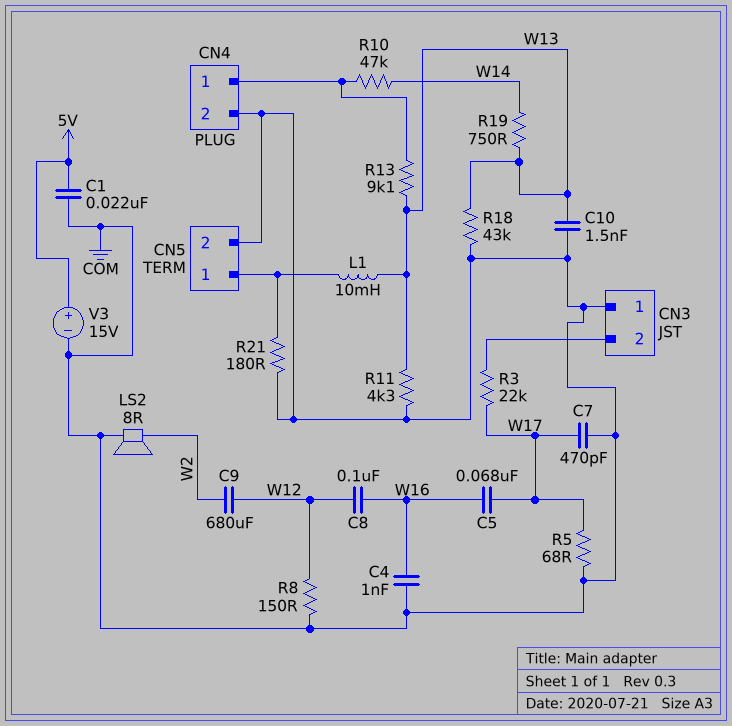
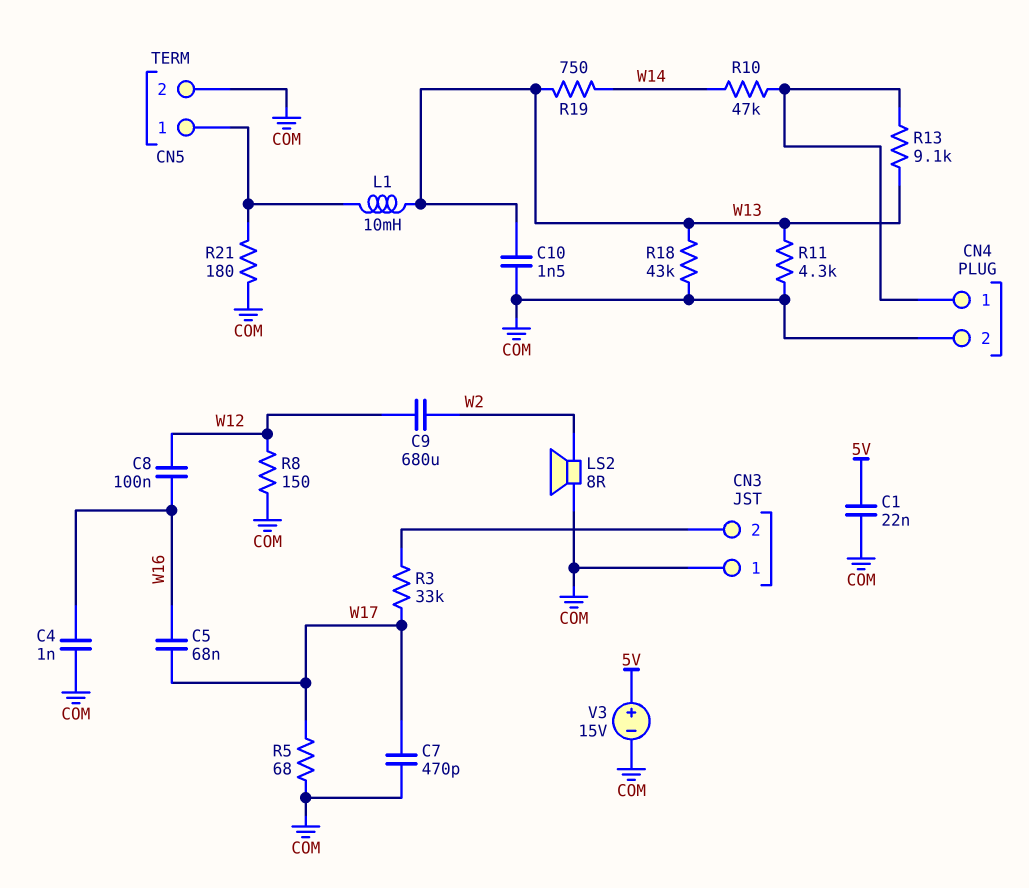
R3: 22k (CN3/2, W17) -> 33k (CN3/2, W17)

